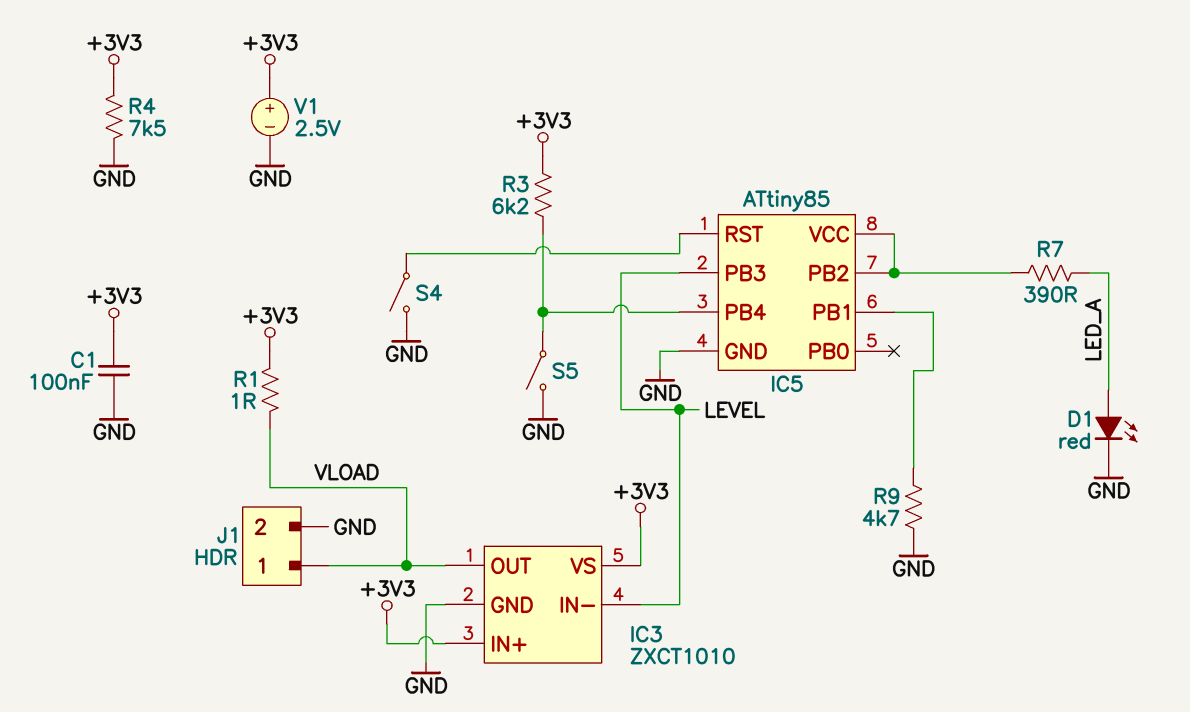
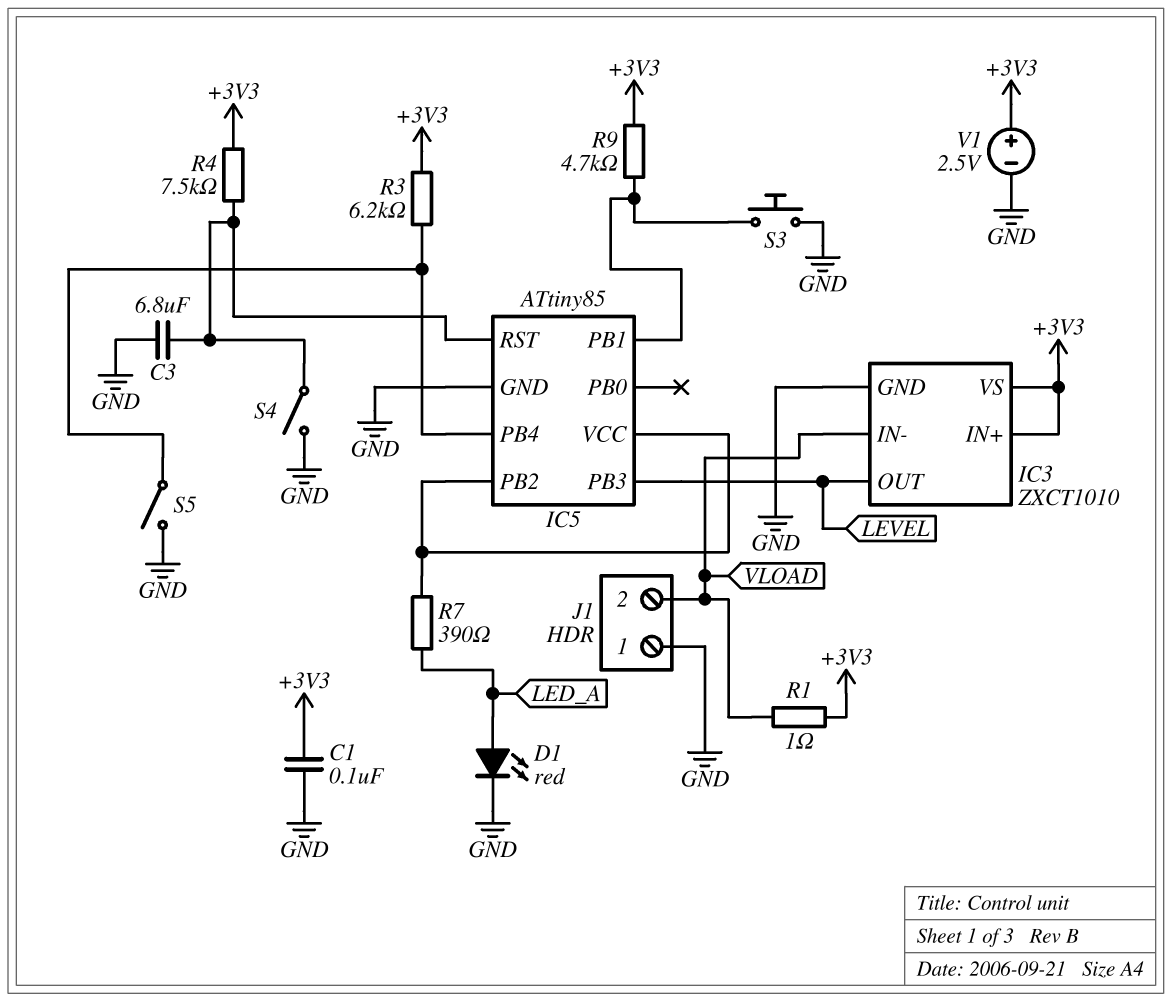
C3: none -> 6.8uF (GND, IC5/RST)
IC3 pin IN-: LEVEL -> VLOAD
IC3 pin OUT: VLOAD -> LEVEL
J1 pin 1: VLOAD -> GND
J1 pin 2: GND -> VLOAD
R4: 7.5k (+3V3, GND) -> 7.5k (+3V3, IC5/RST)
R9: 4.7k (GND, IC5/PB1) -> 4.7k (+3V3, IC5/PB1)
S3: none -> button (GND, IC5/PB1)

